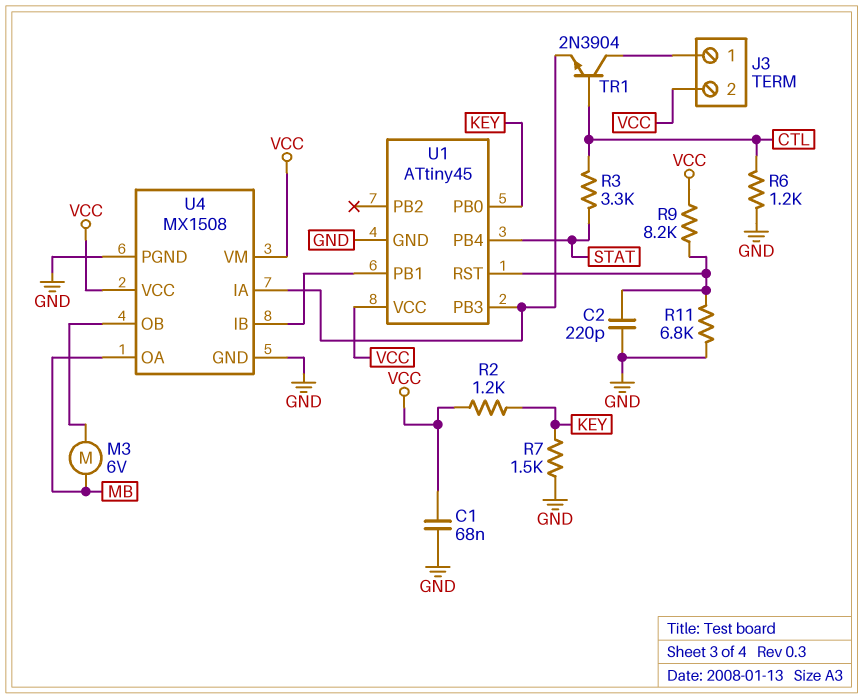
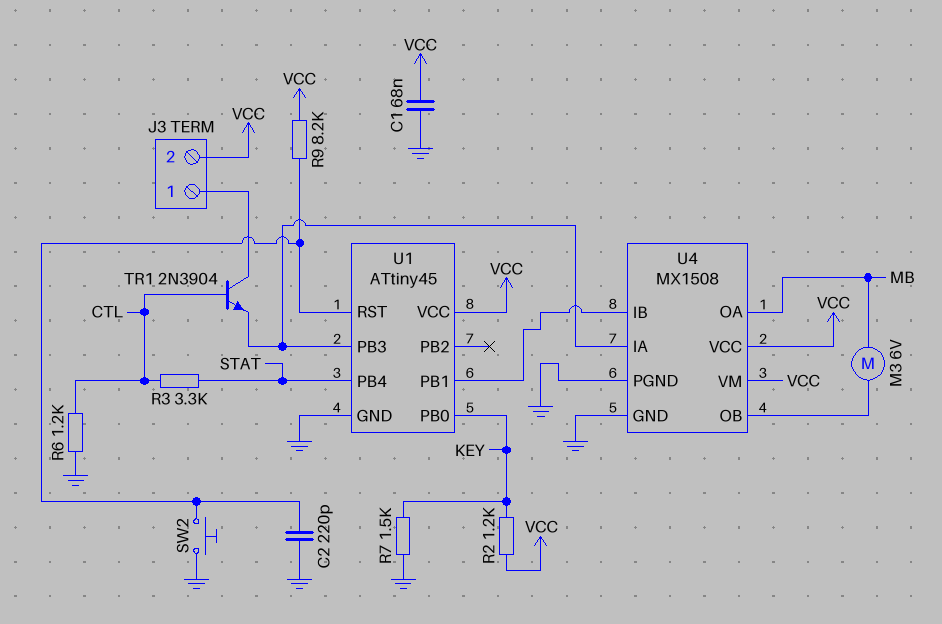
R11: 6.8k (GND, U1/RST) -> none
SW2: none -> button (GND, U1/RST)

